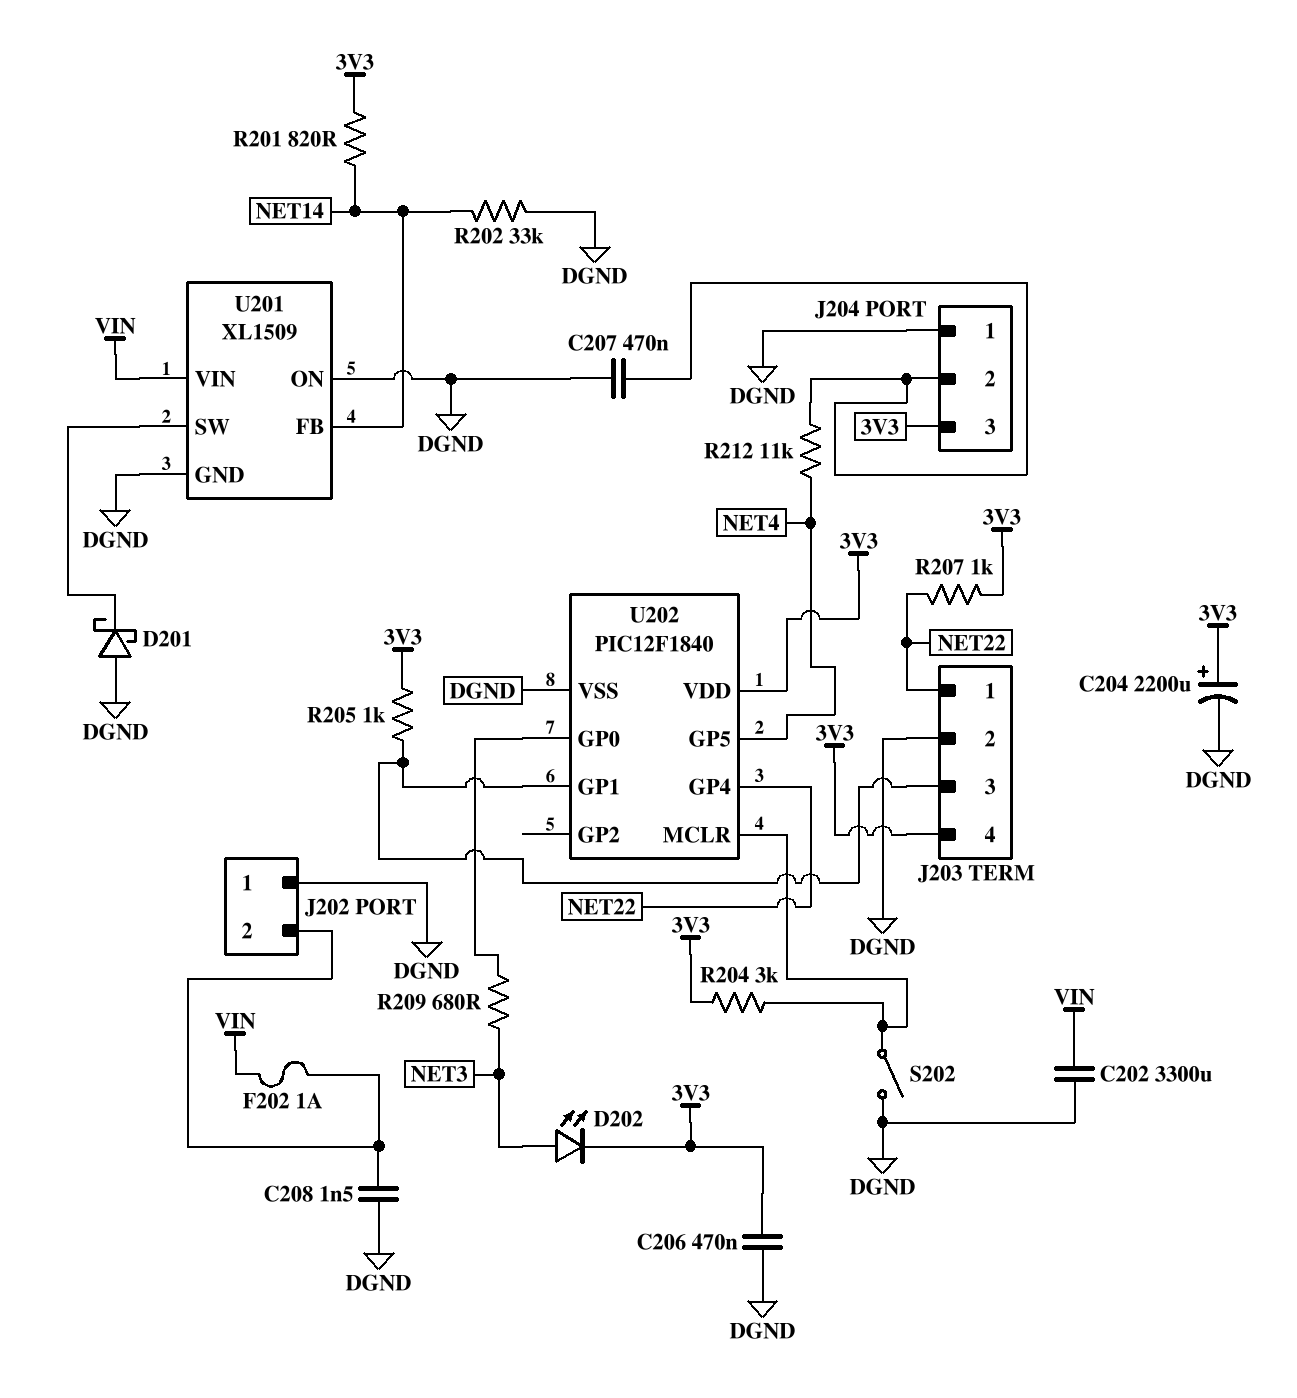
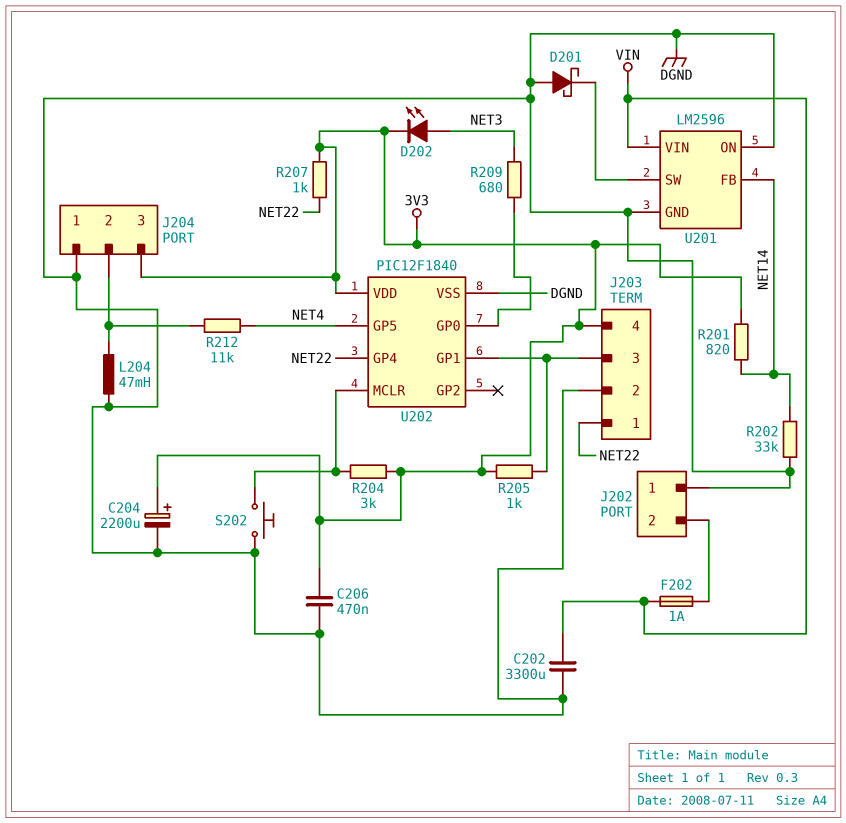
C207: 470nF (DGND, J204/2) -> none
C208: 1.5nF (DGND, J202/2) -> none
L204: none -> 47mH (DGND, J204/2)
S202: switch (DGND, U202/MCLR) -> button (DGND, U202/MCLR)
U201: XL1509 -> LM2596

